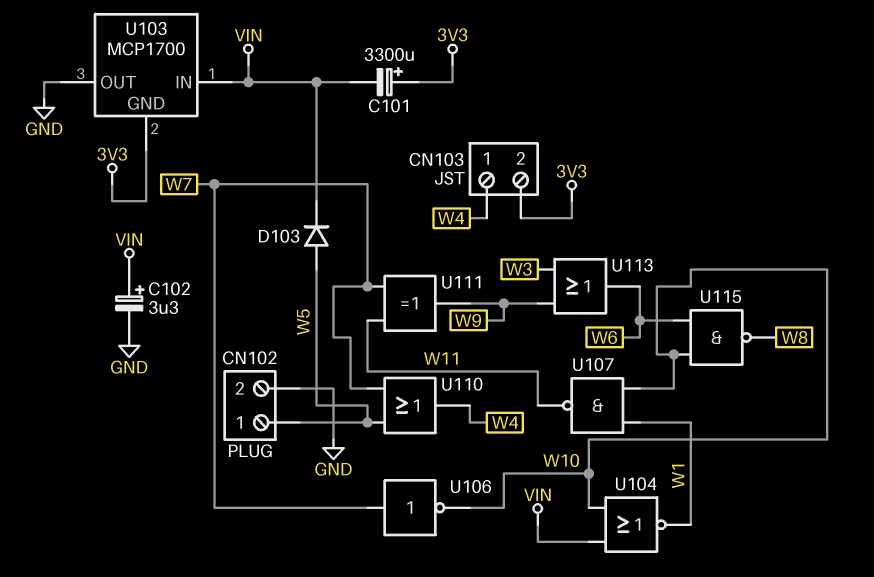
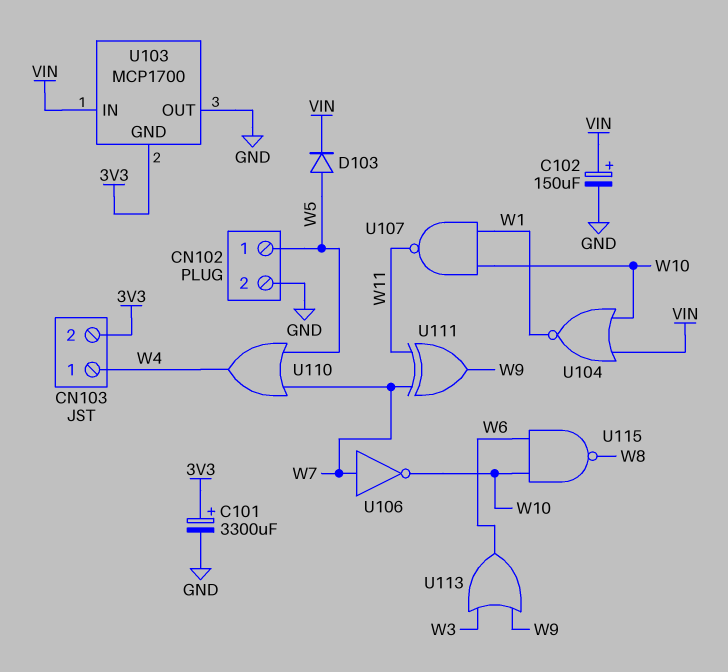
C101: 3300uF (plus 3V3, minus VIN) -> 3300uF (plus 3V3, minus GND)
C102: 3.3uF (plus VIN, minus GND) -> 150uF (plus VIN, minus GND)

